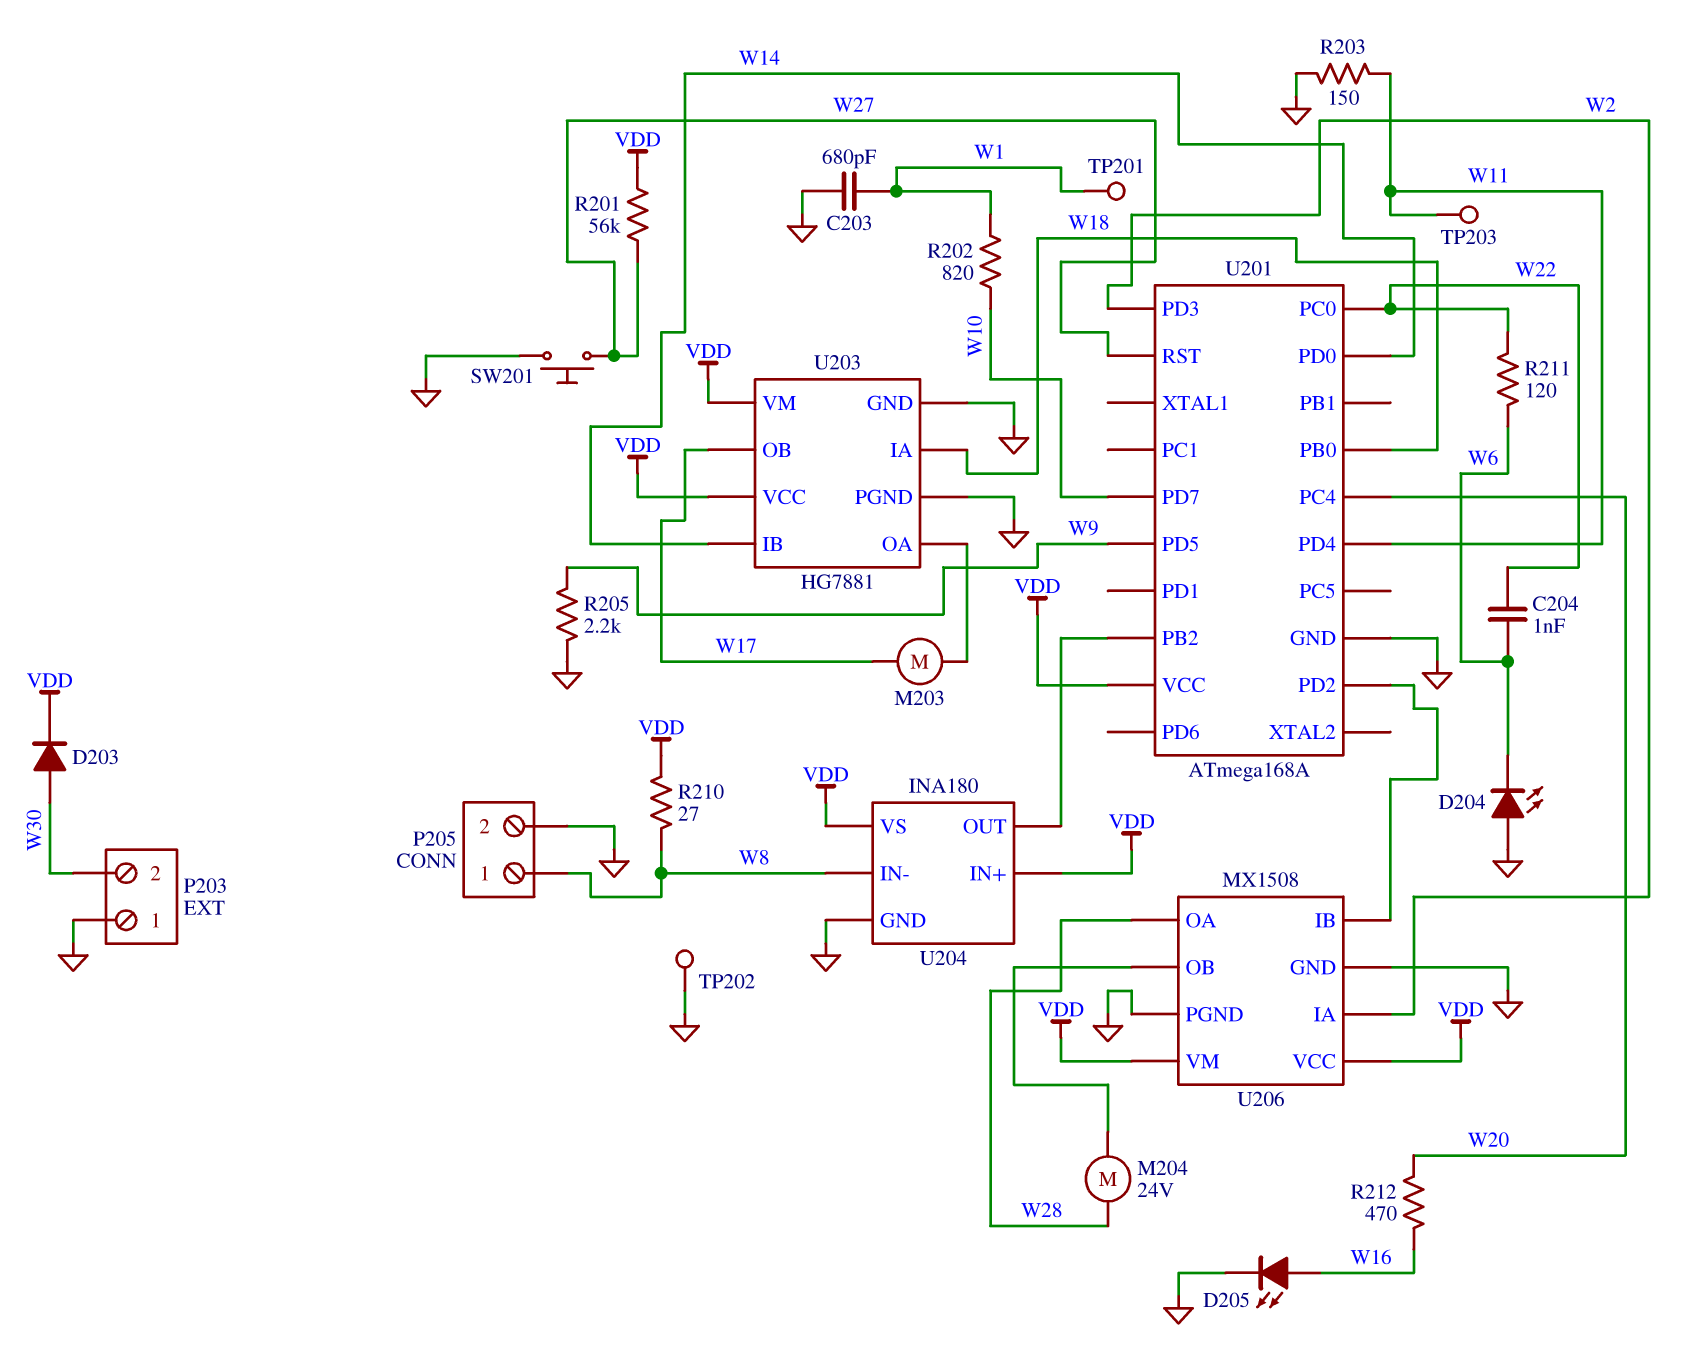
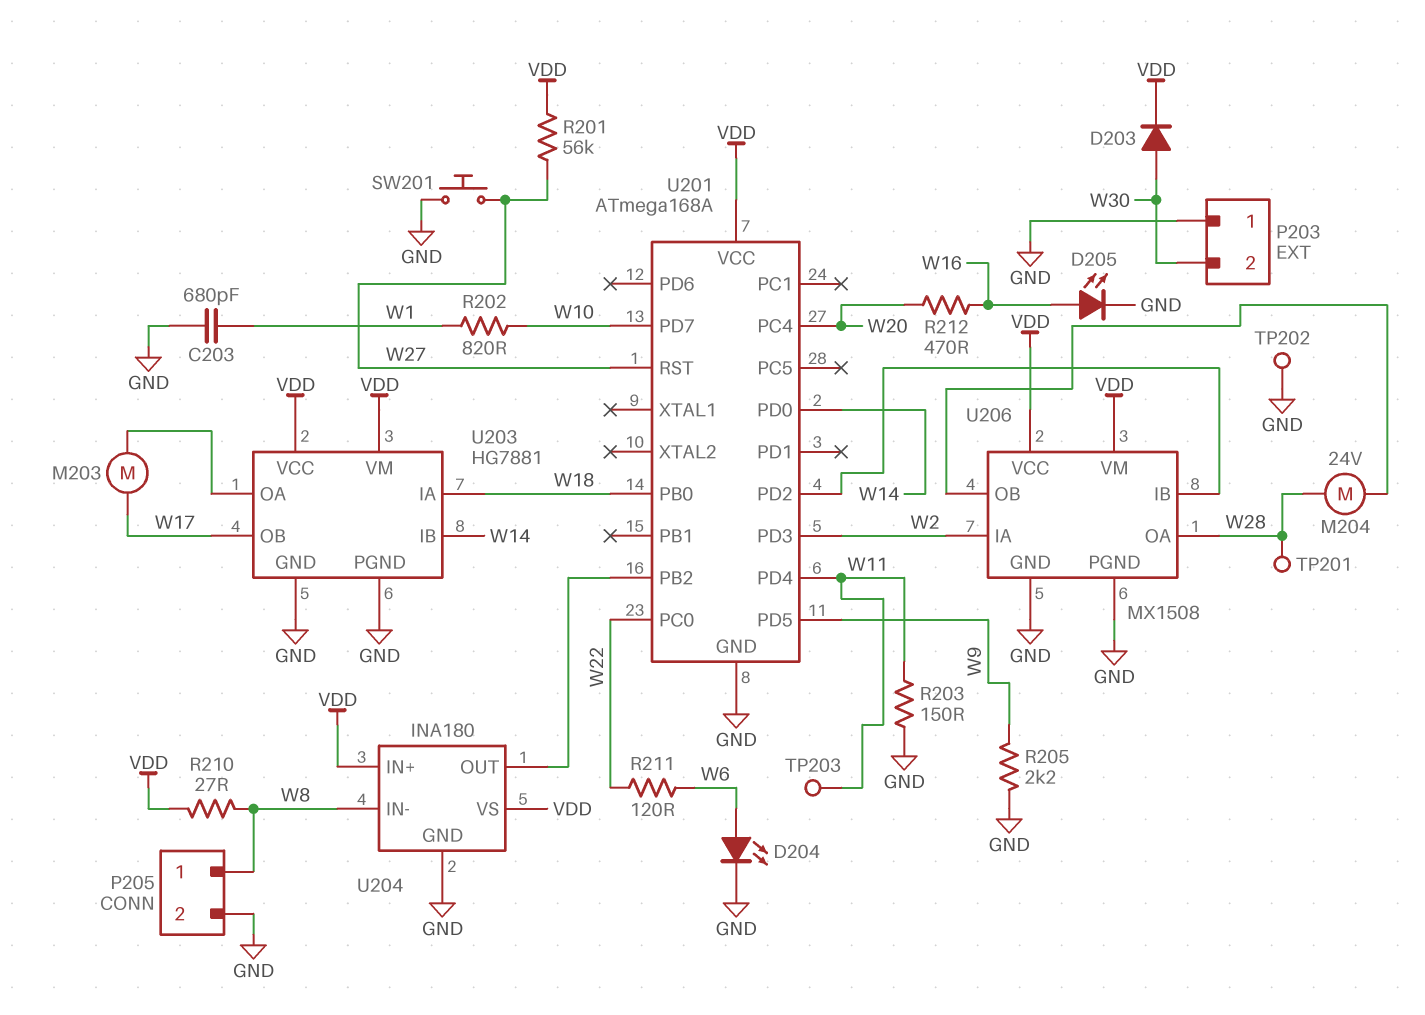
C204: 1nF (W6, W22) -> none
D204: LED (A GND, K W6) -> LED (A W6, K GND)
TP201: test point (W1) -> test point (W28)

